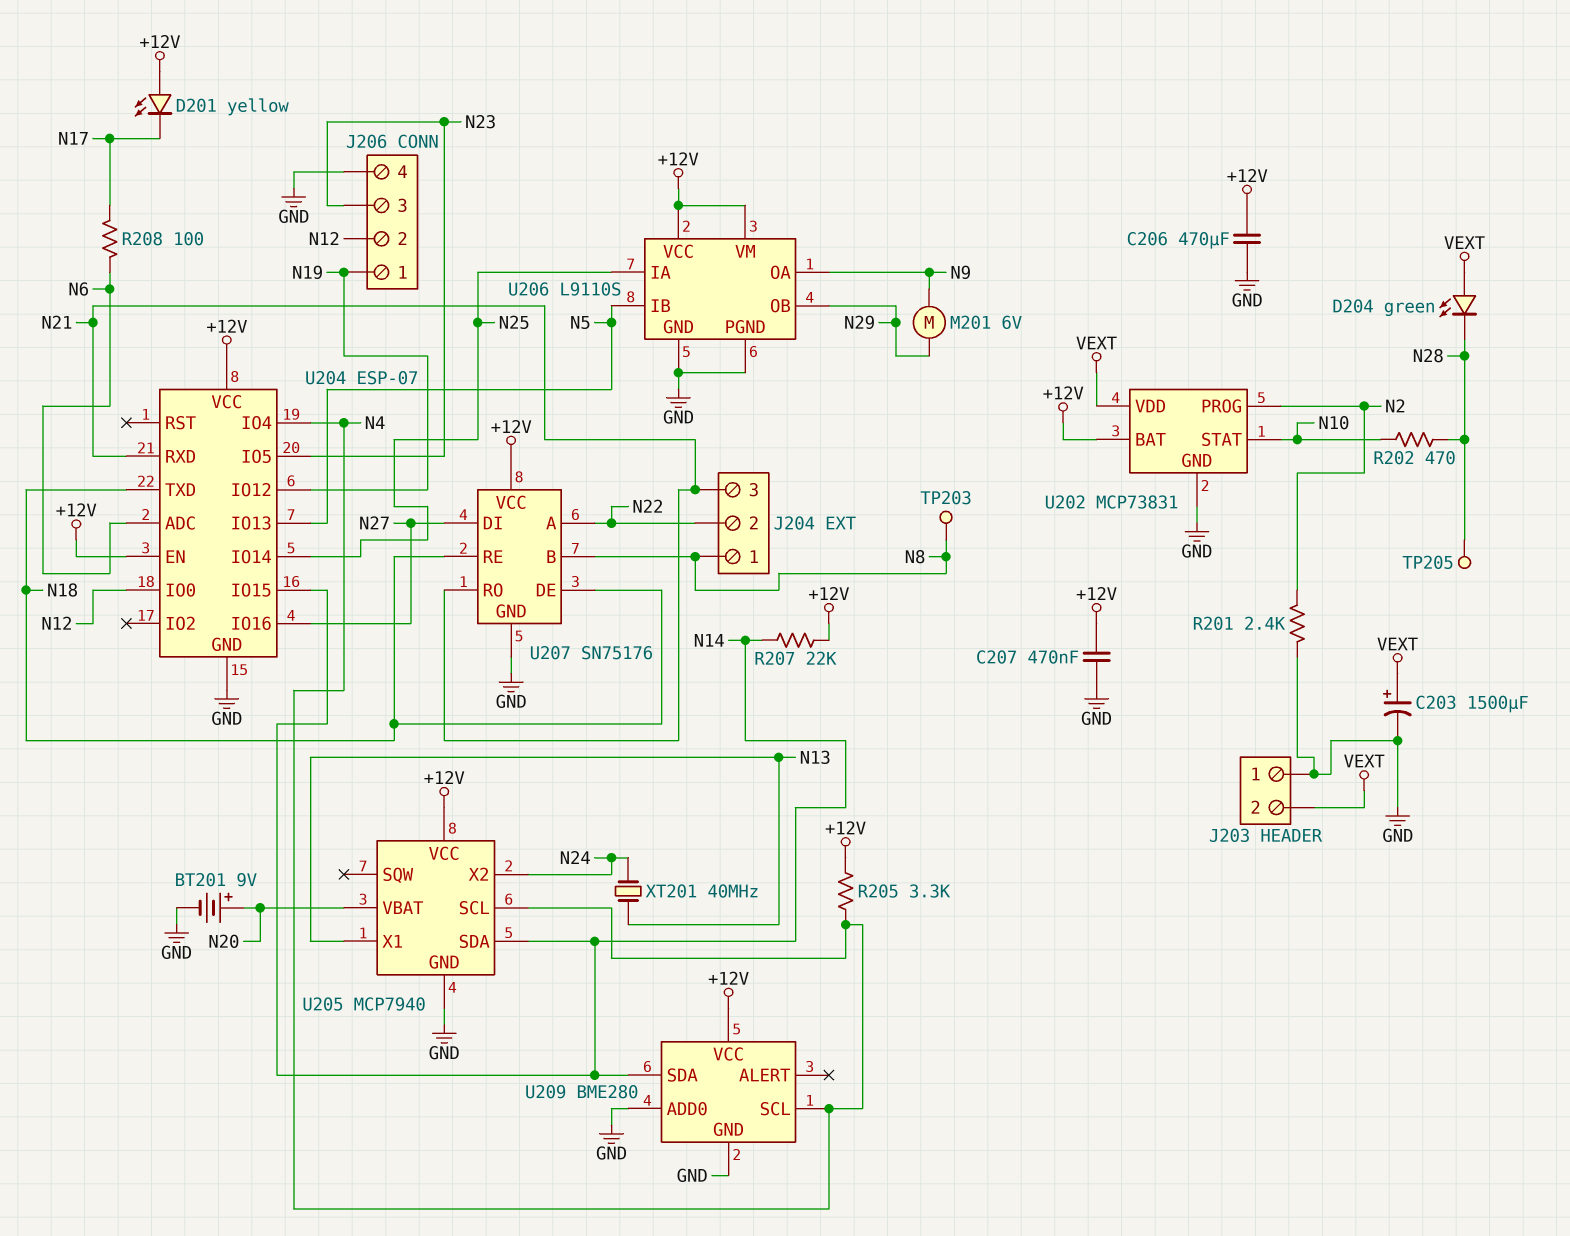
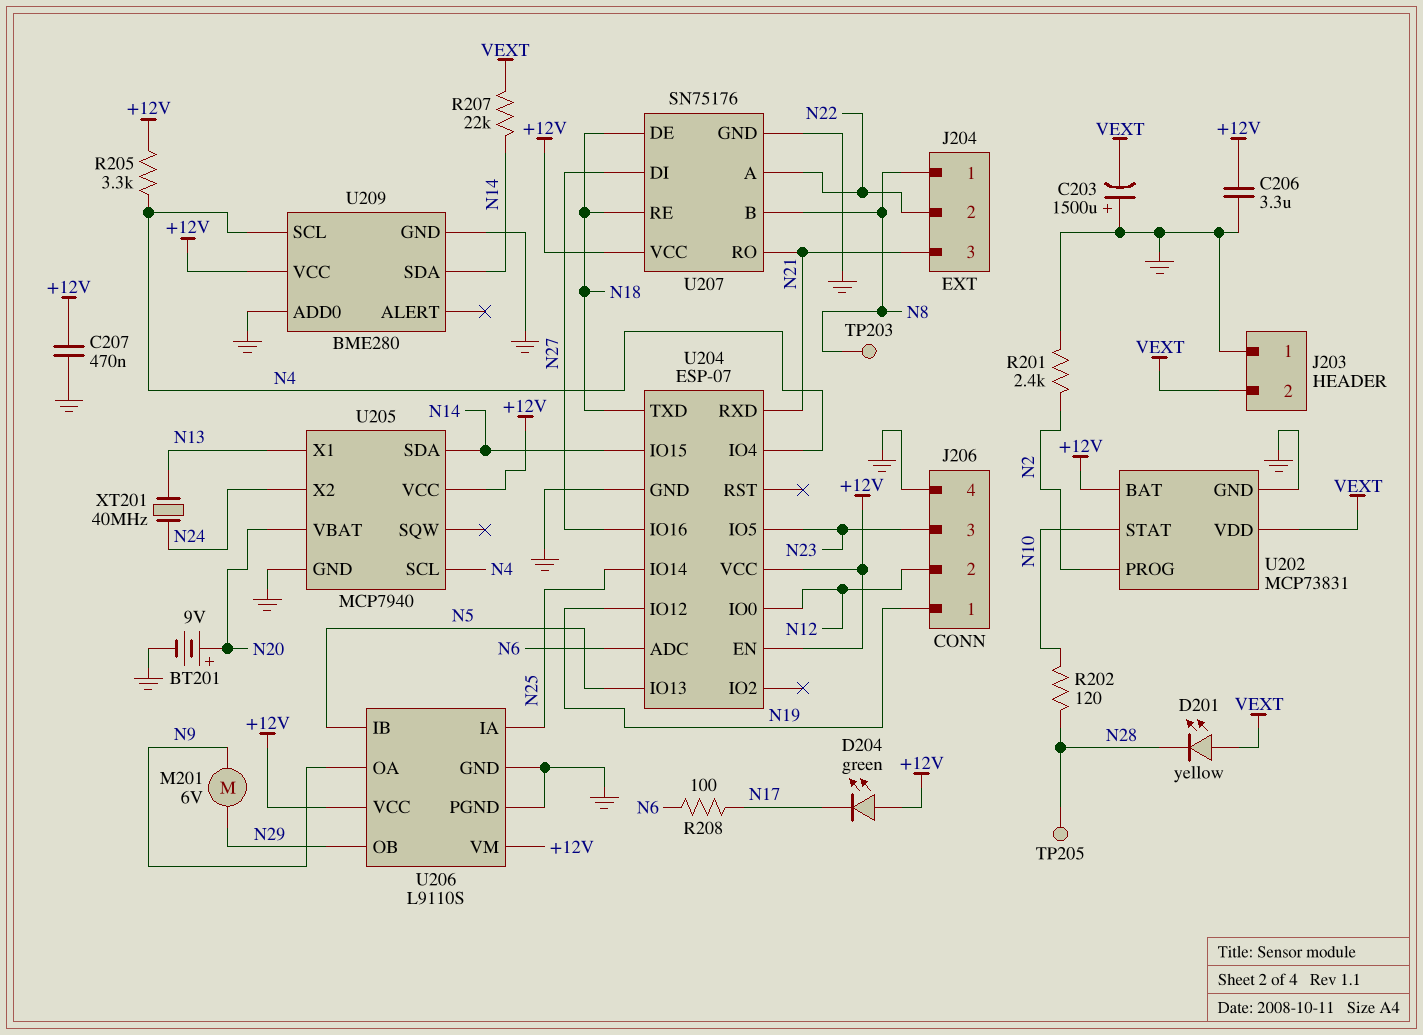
C203: 1500uF (plus VEXT, minus GND) -> 1500uF (plus GND, minus VEXT)
C206: 470uF (+12V, GND) -> 3.3uF (+12V, GND)
D201: LED yellow (A +12V, K N17) -> LED yellow (A VEXT, K N28)
D204: LED green (A VEXT, K N28) -> LED green (A +12V, K N17)
R202: 470 (N10, N28) -> 120 (N10, N28)
R207: 22k (+12V, N14) -> 22k (N14, VEXT)

